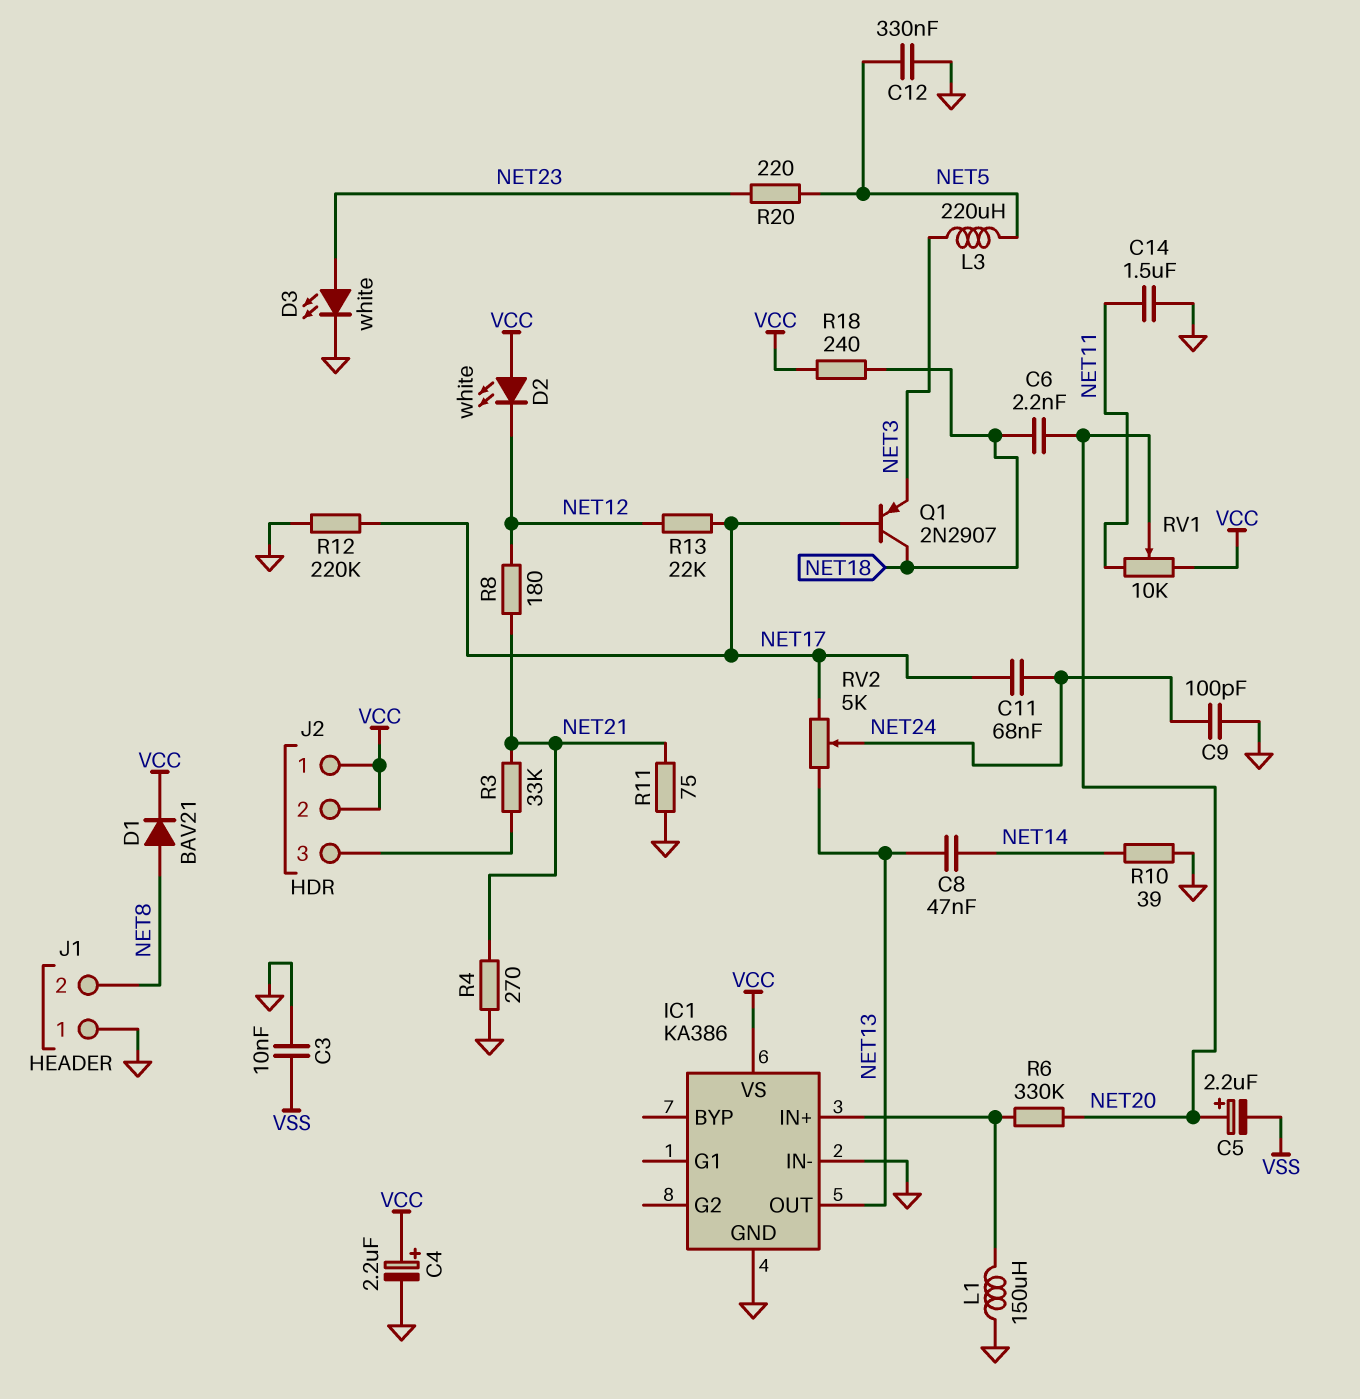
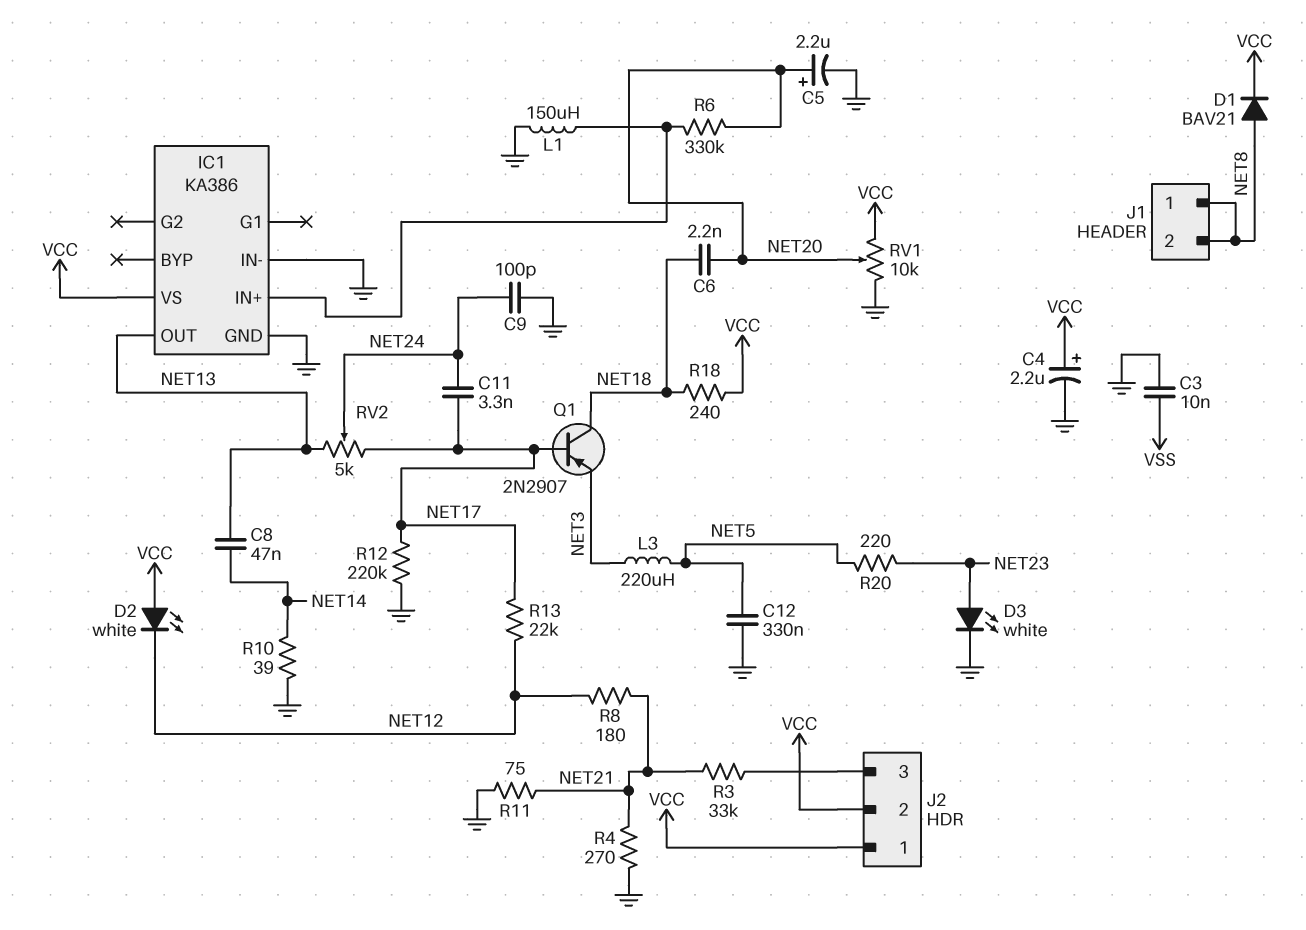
C5: 2.2uF (plus NET20, minus VSS) -> 2.2uF (plus NET20, minus GND)
C11: 68nF (NET17, NET24) -> 3.3nF (NET17, NET24)
C14: 1.5uF (GND, NET11) -> none
J1 pin 1: GND -> NET8
RV1: 10k (NET11, VCC, wiper NET20) -> 10k (GND, VCC, wiper NET20)

